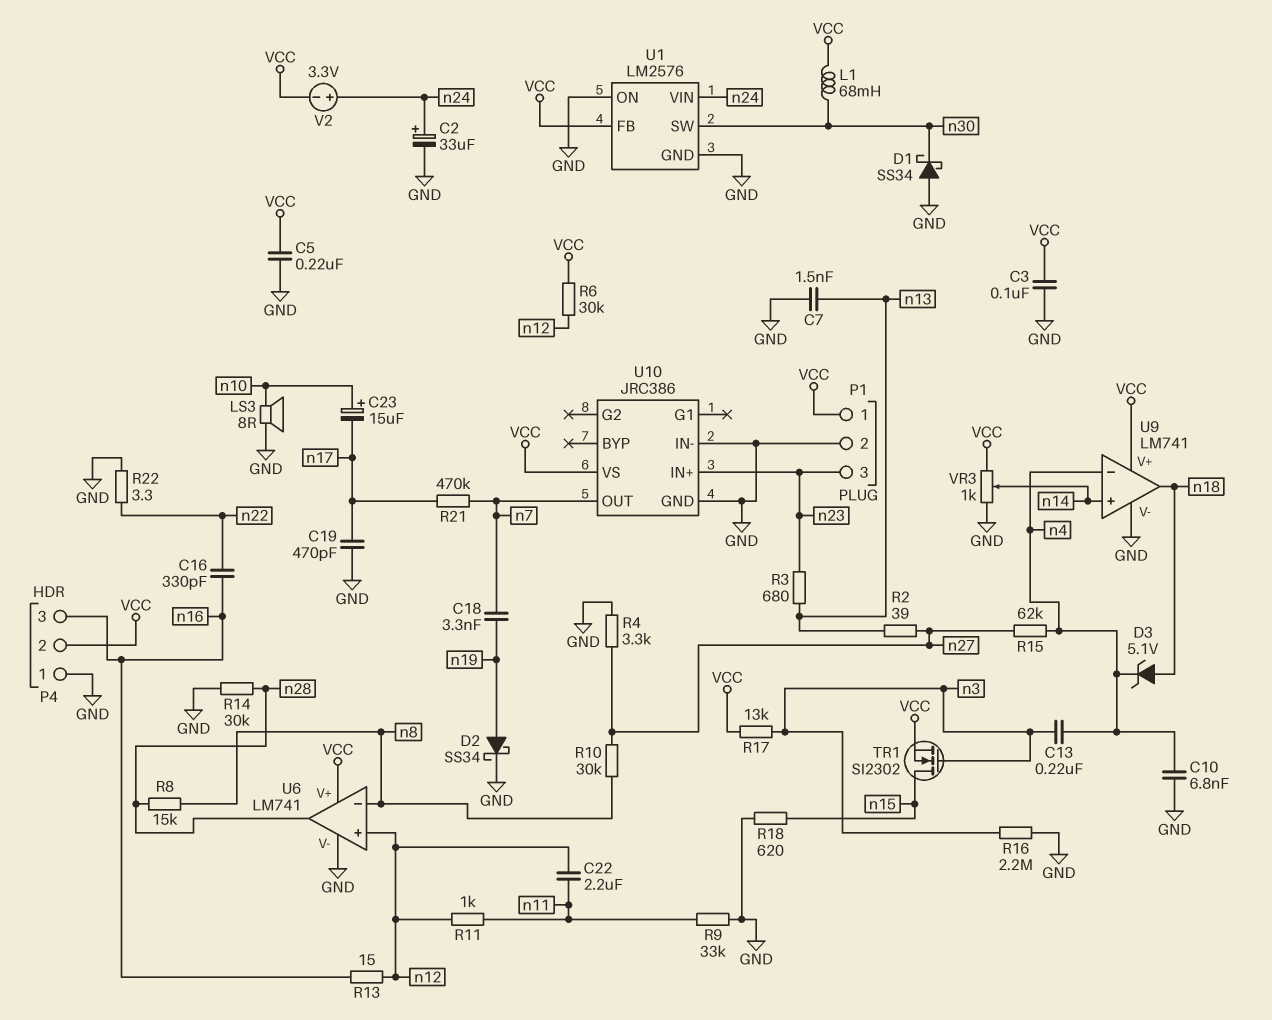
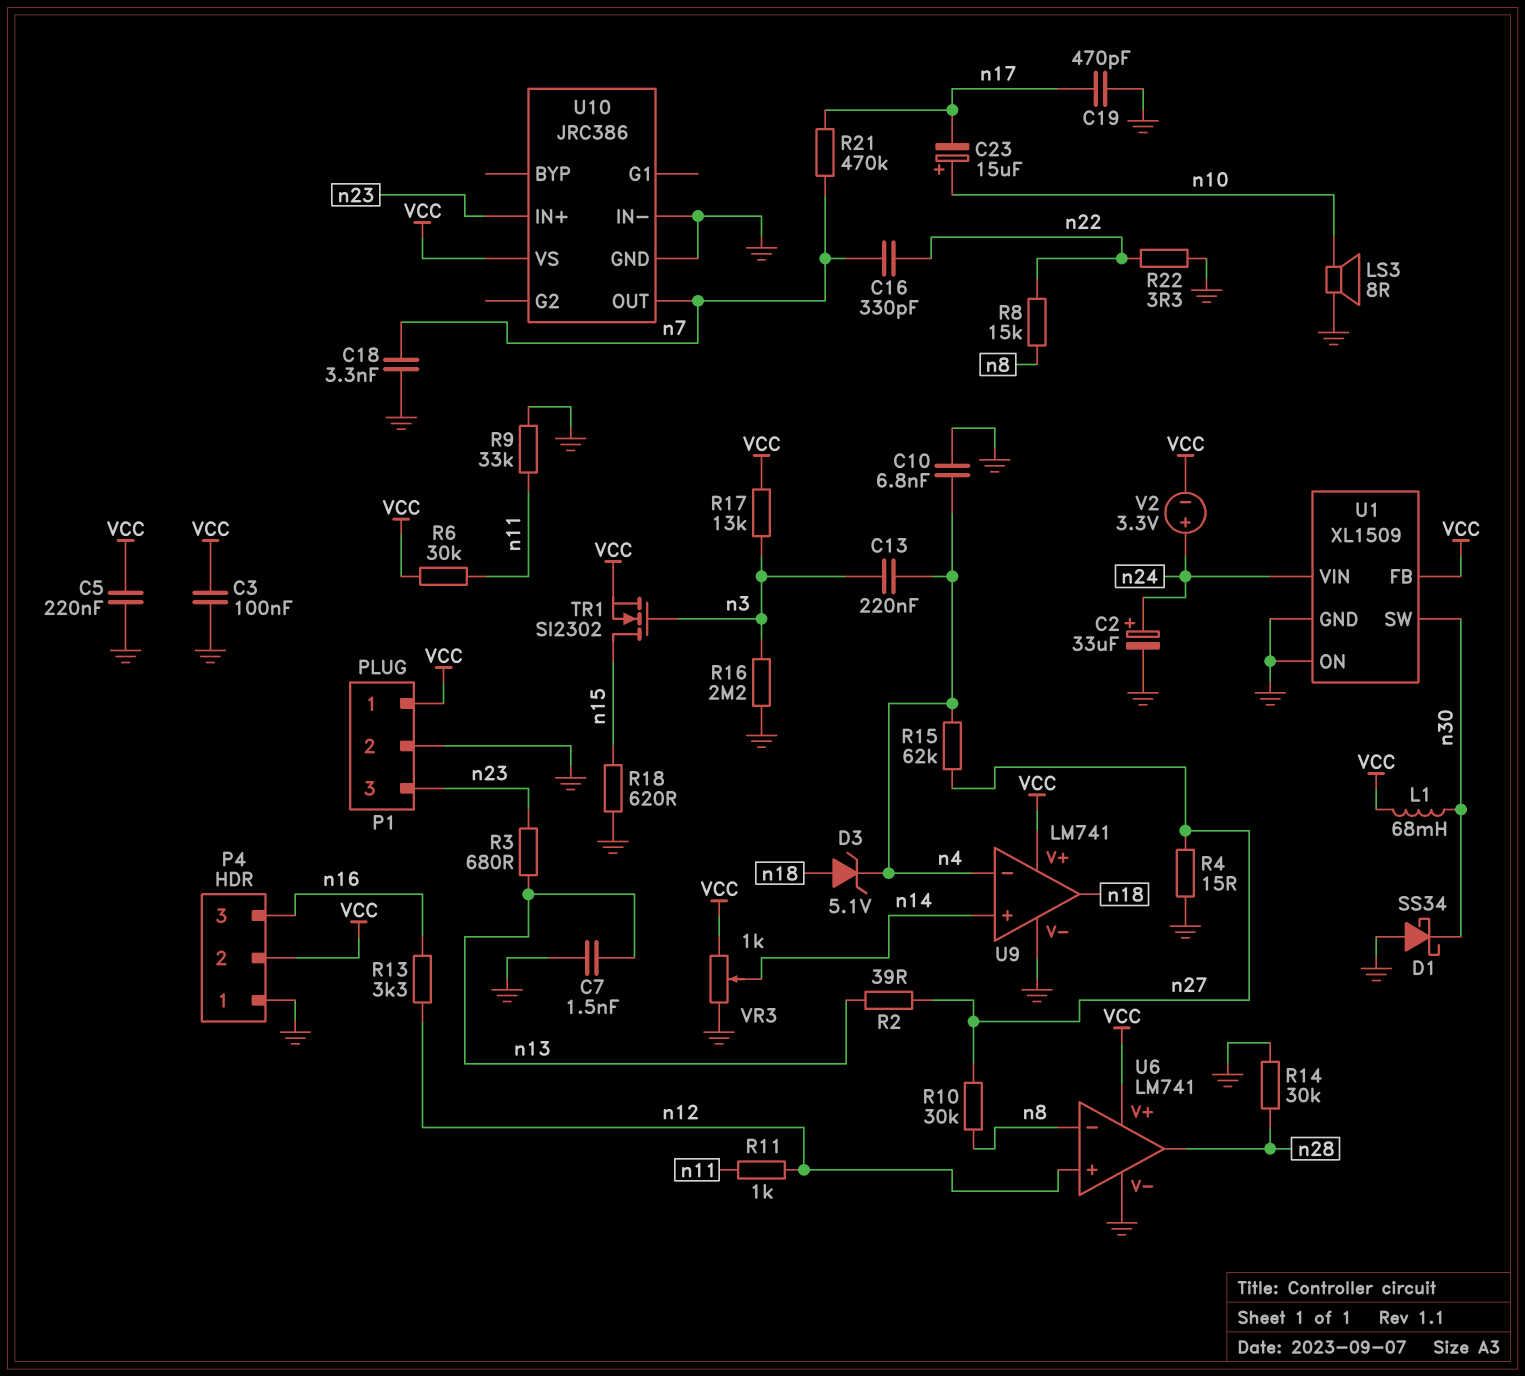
C16: 330pF (n16, n22) -> 330pF (n7, n22)
C18: 3.3nF (n7, n19) -> 3.3nF (GND, n7)
C22: 2.2uF (n11, n12) -> none
D2: schottky SS34 (A n19, K GND) -> none
R4: 3.3k (GND, n27) -> 15 (GND, n27)
R6: 30k (VCC, n12) -> 30k (VCC, n11)
R8: 15k (n8, n28) -> 15k (n8, n22)
R13: 15 (n12, n16) -> 3.3k (n12, n16)
U1: LM2576 -> XL1509

